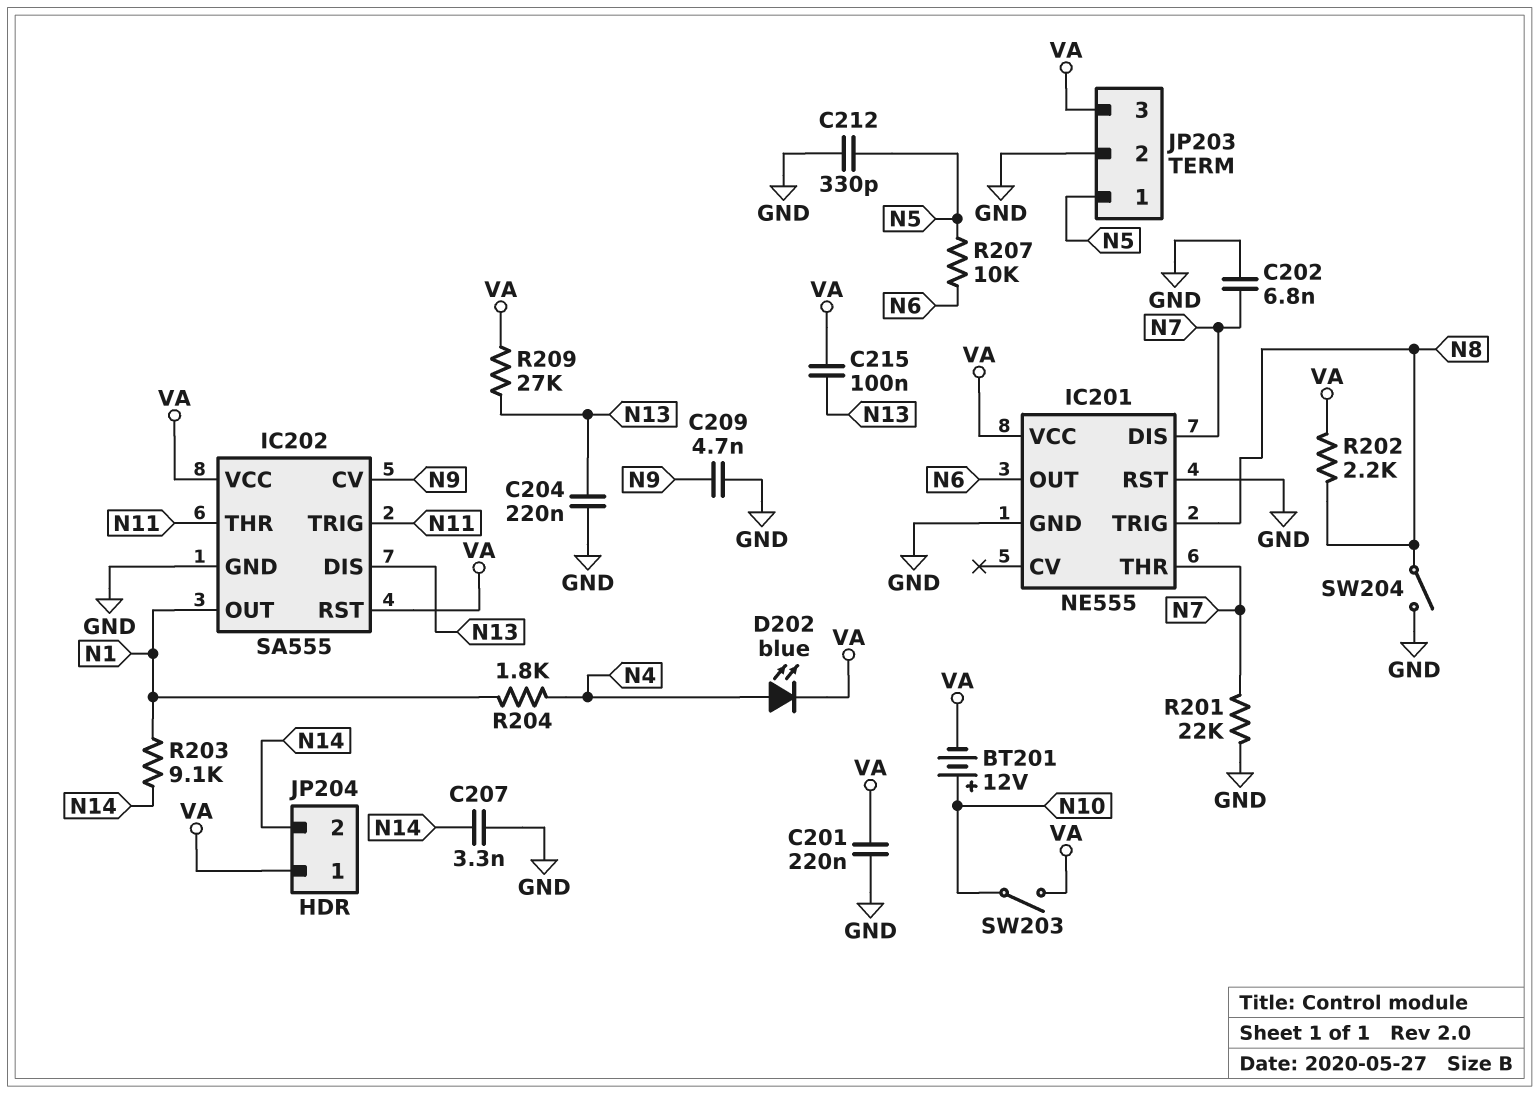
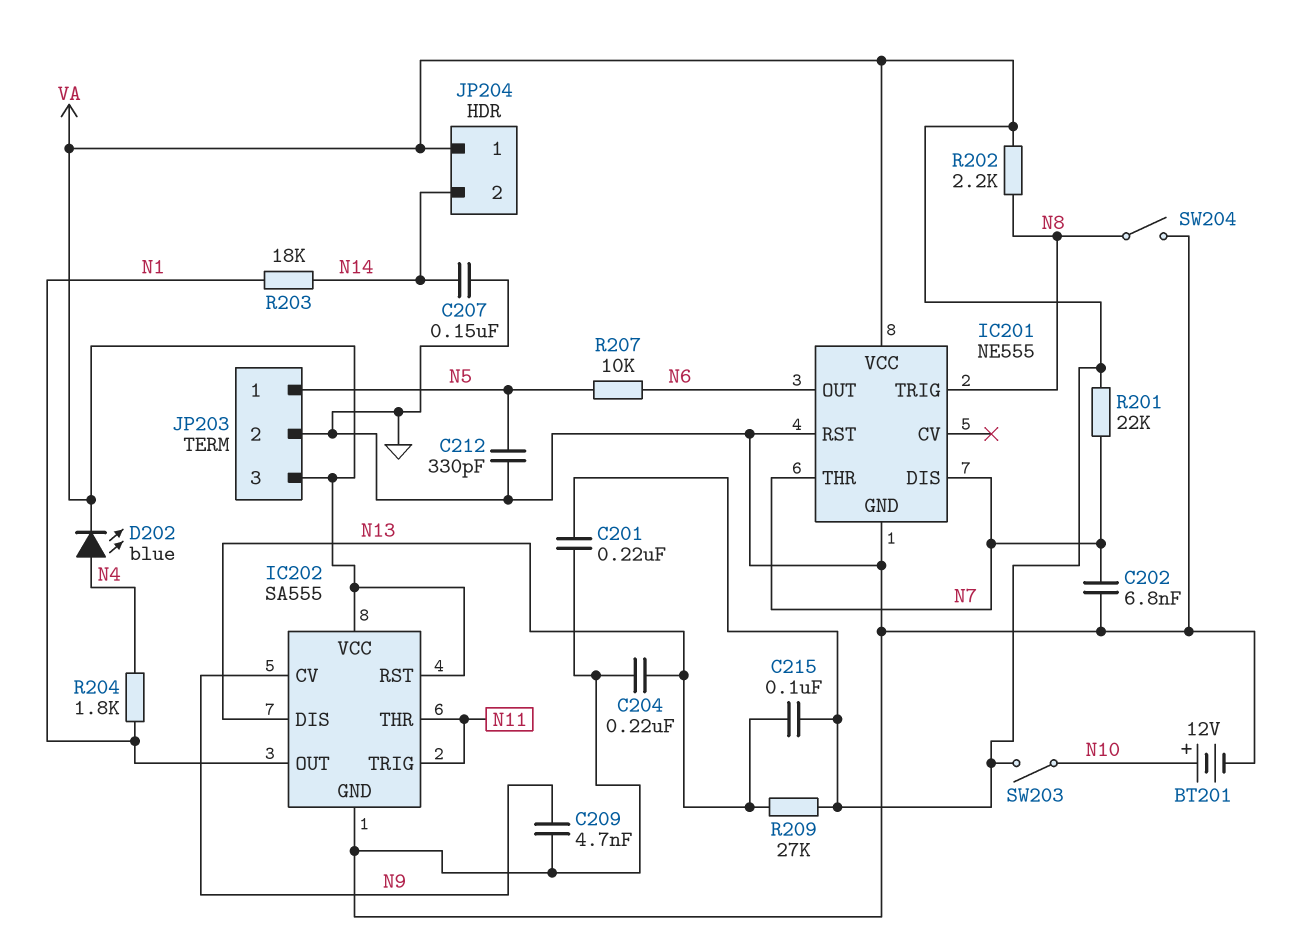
BT201: 12V (plus N10, minus VA) -> 12V (plus N10, minus GND)
C207: 3.3nF (GND, N14) -> 150nF (GND, N14)
R201: 22k (GND, N7) -> 22k (N7, VA)
R203: 9.1k (N1, N14) -> 18k (N1, N14)

